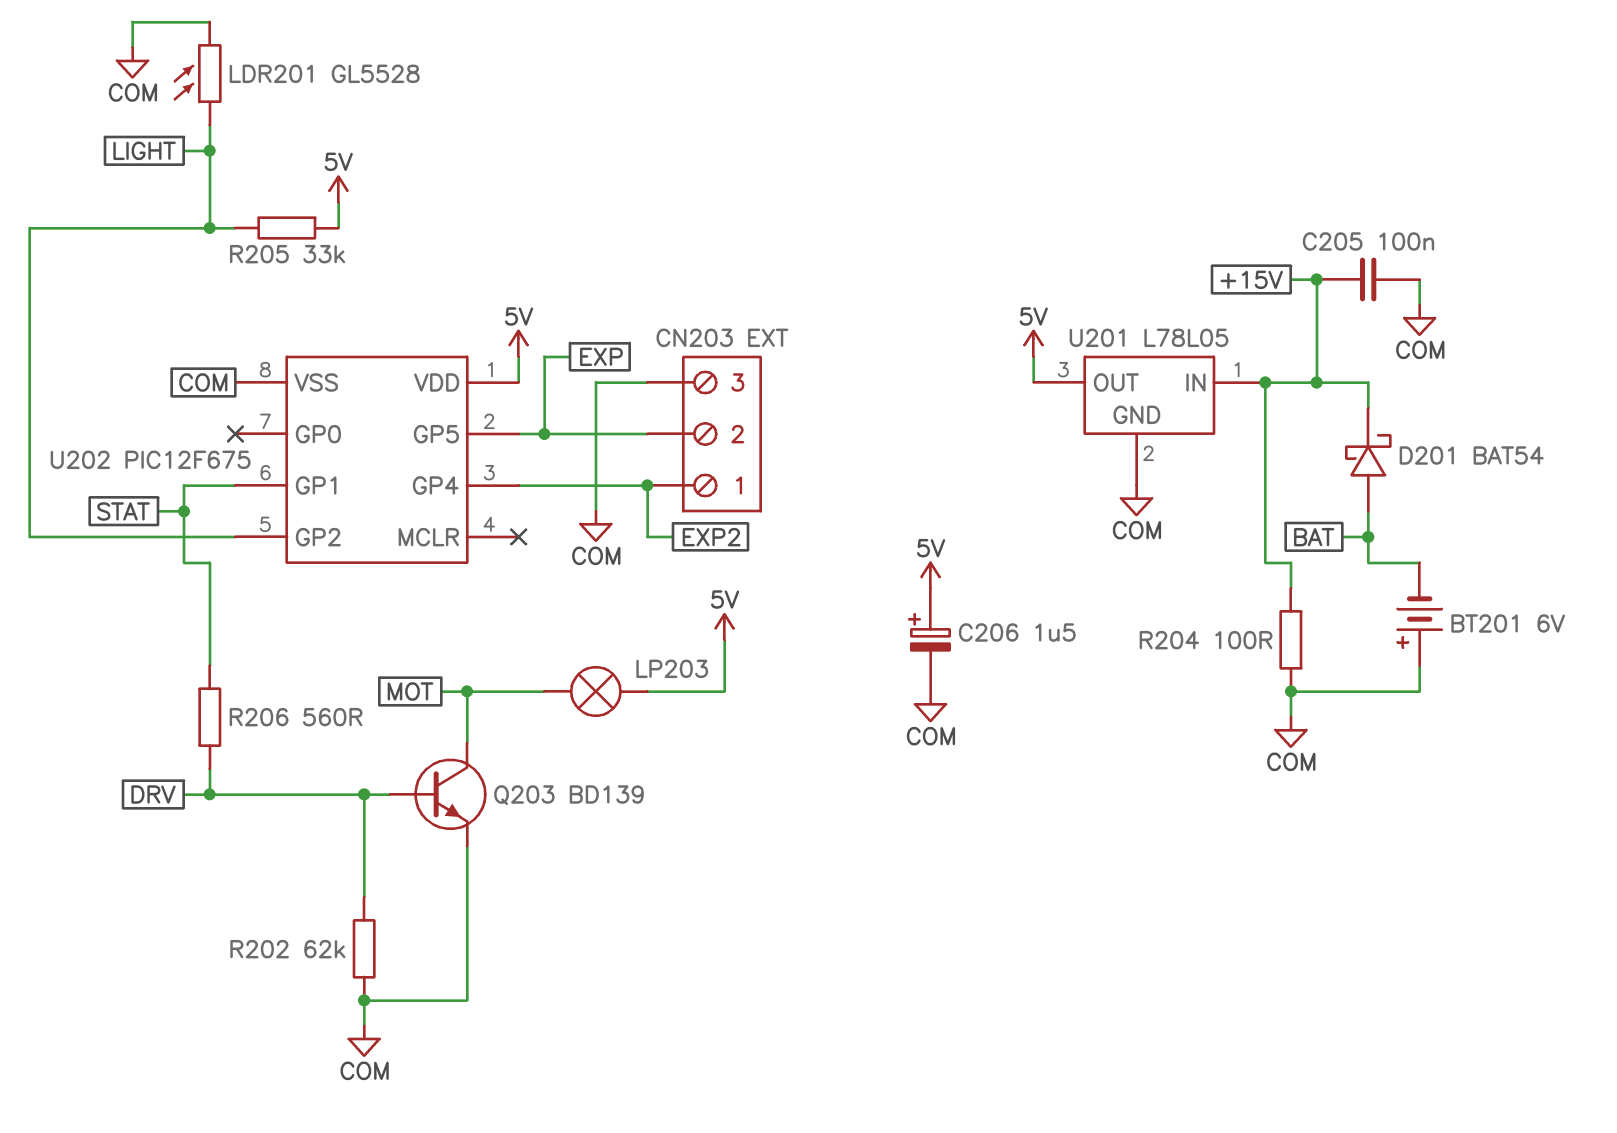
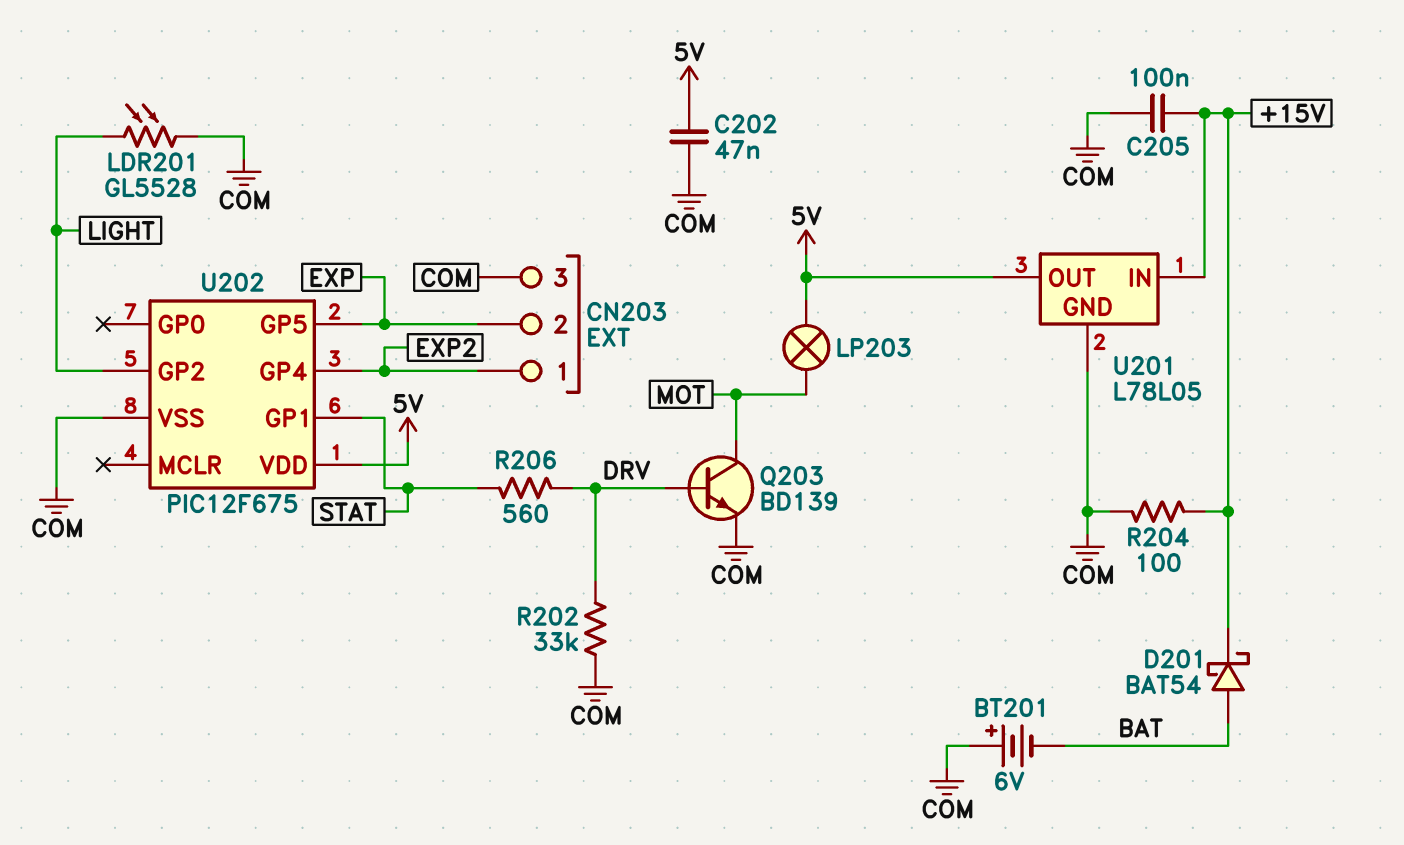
C202: none -> 47nF (5V, COM)
C206: 1.5uF (plus 5V, minus COM) -> none
R202: 62k (COM, DRV) -> 33k (COM, DRV)
R205: 33k (5V, LIGHT) -> none

